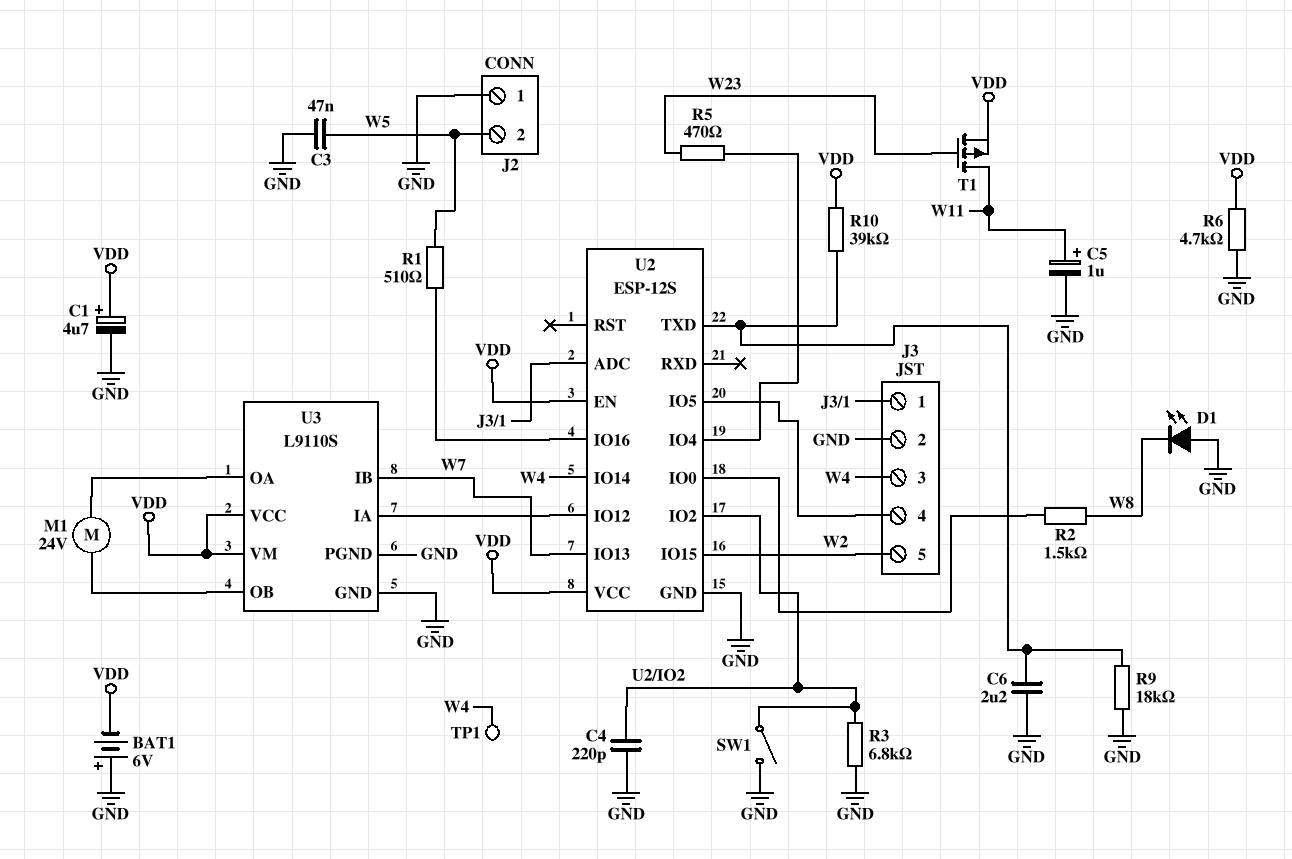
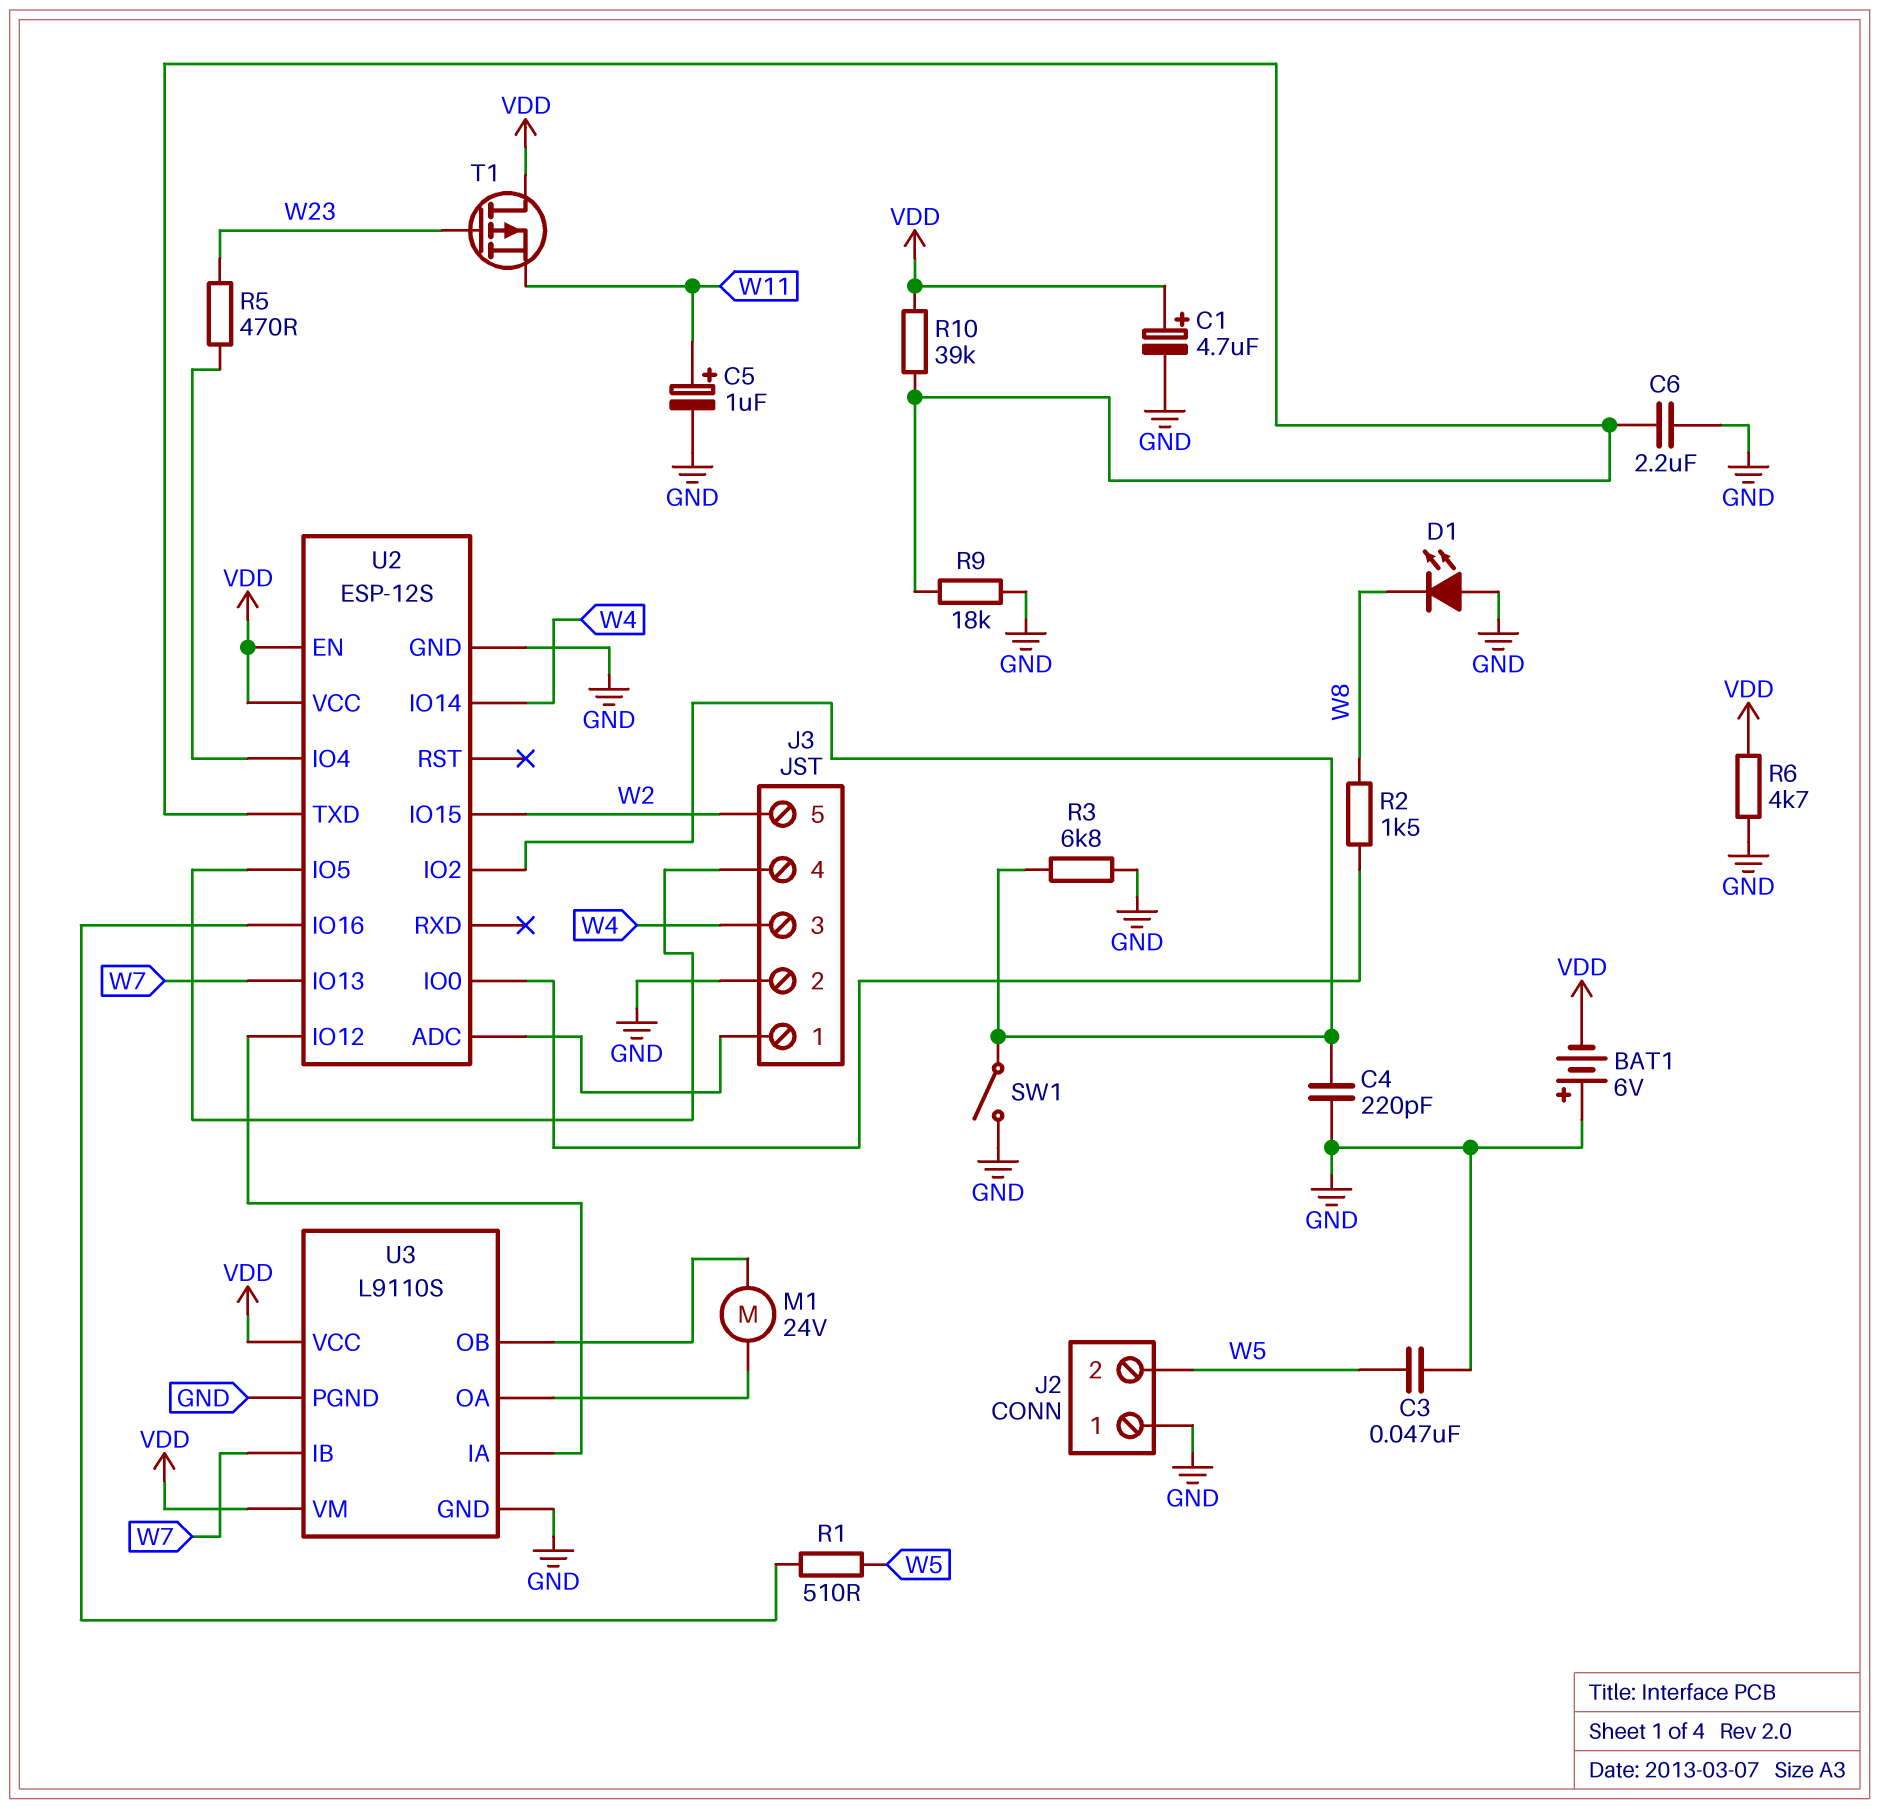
T1: PMOS (G W23, D W11, S VDD) -> PMOS (G W23, D VDD, S W11)
TP1: test point (W4) -> none

